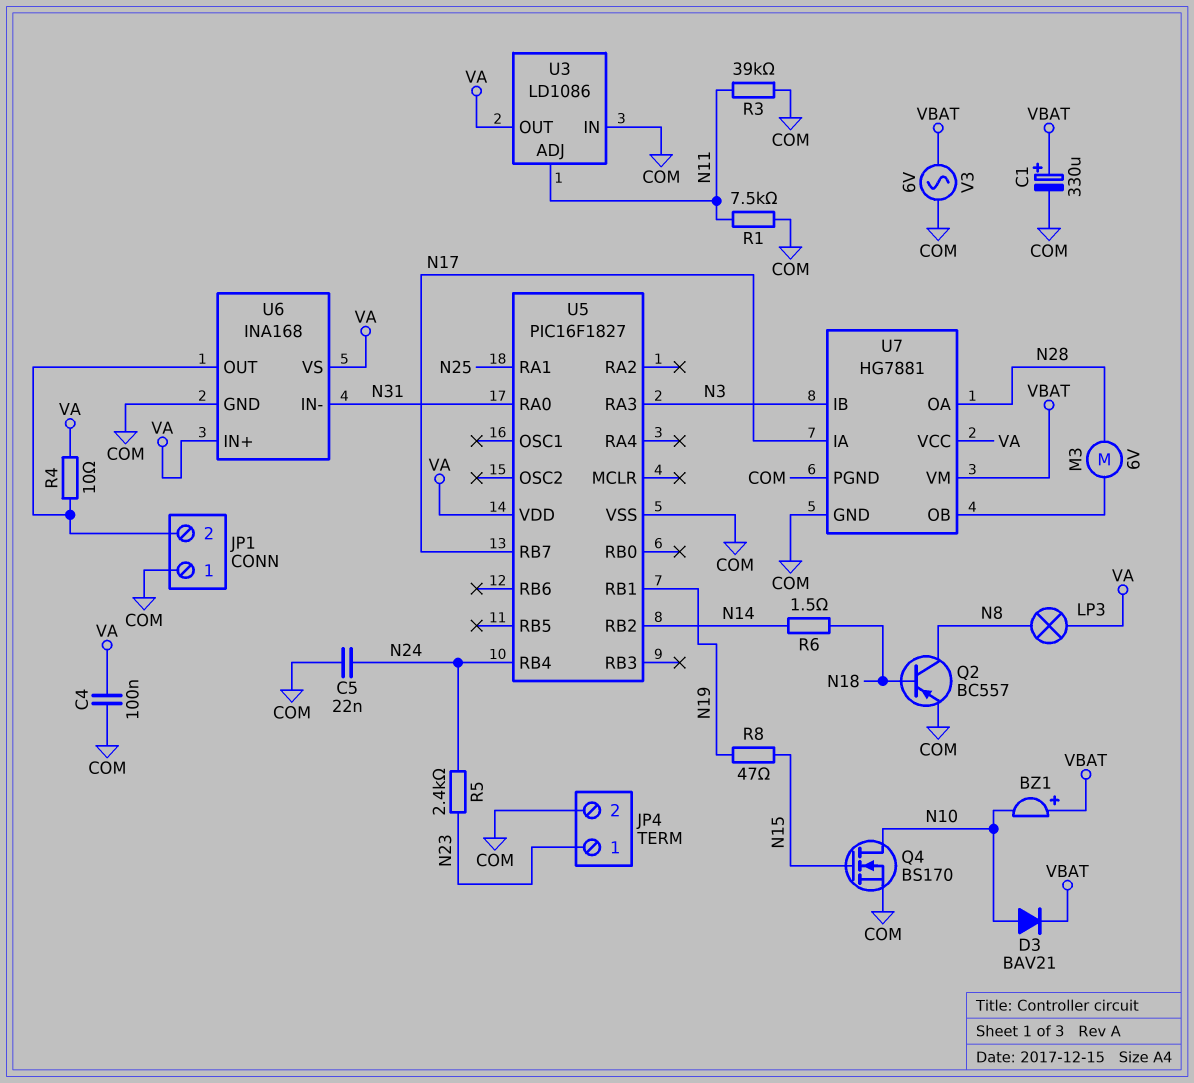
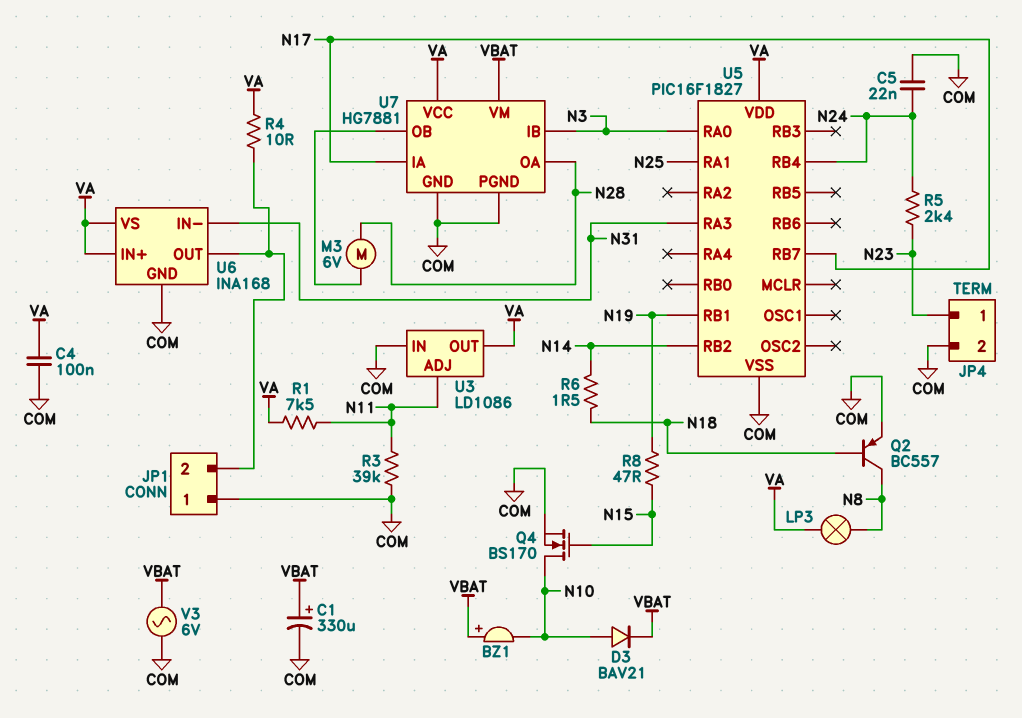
R1: 7.5k (COM, N11) -> 7.5k (N11, VA)
U5 pin RA0: N31 -> N3
U5 pin RA3: N3 -> N31

